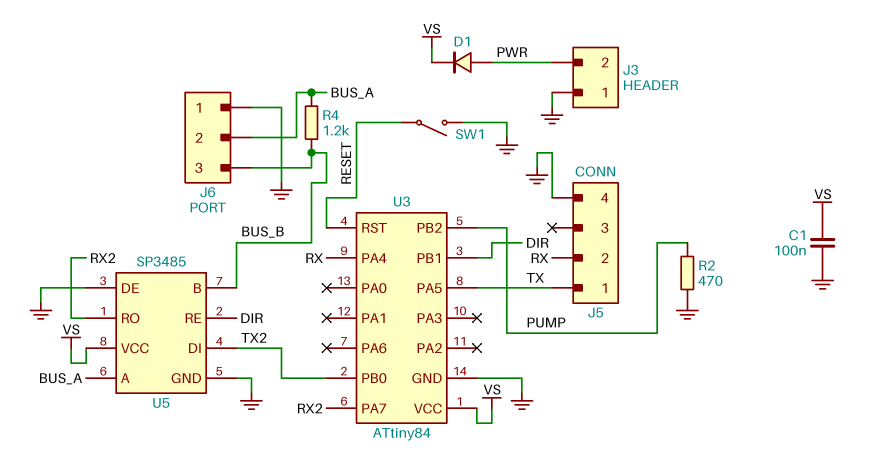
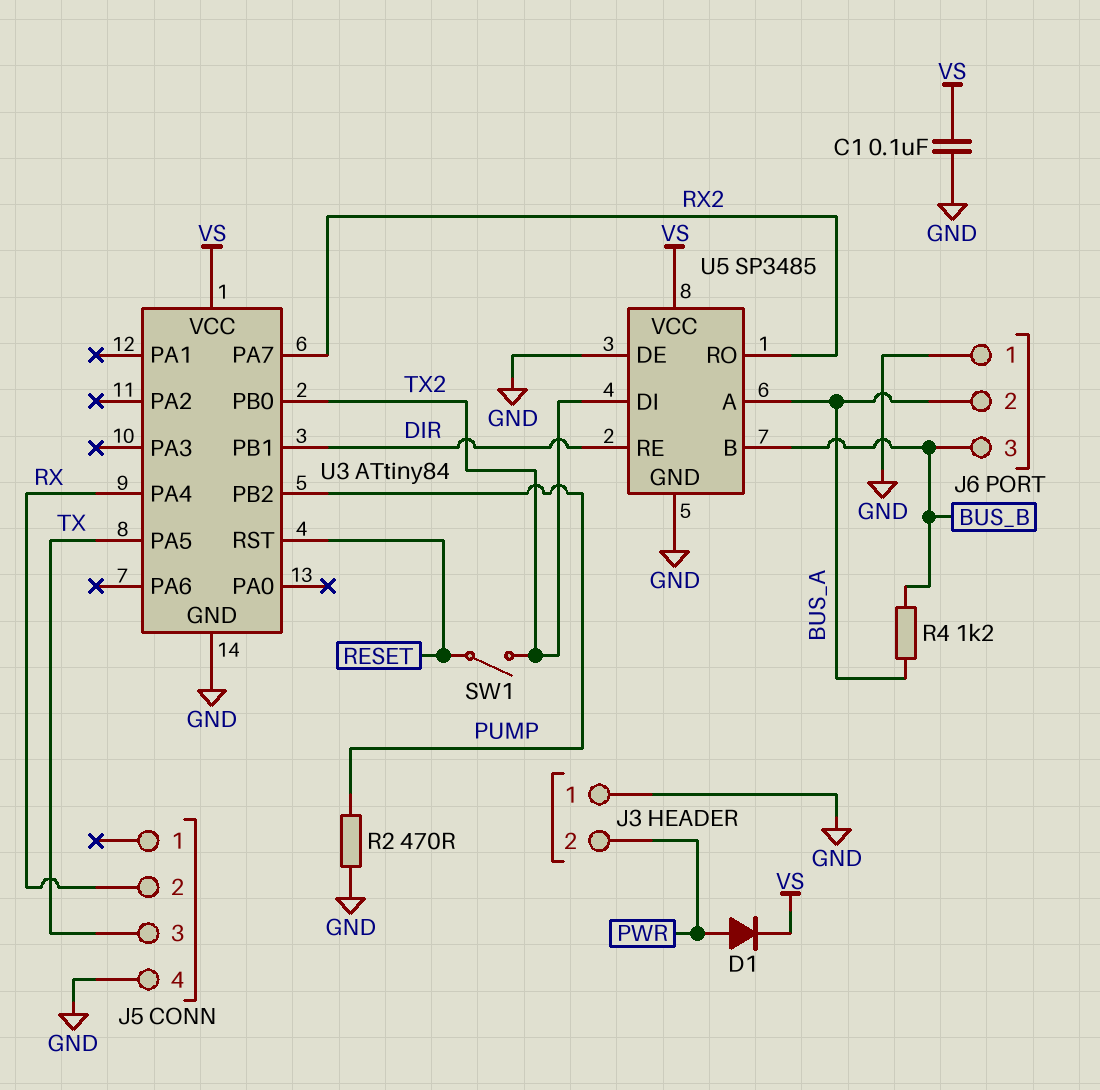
J5 pin 1: TX -> none
J5 pin 3: none -> TX
SW1: switch (GND, RESET) -> switch (RESET, TX2)

